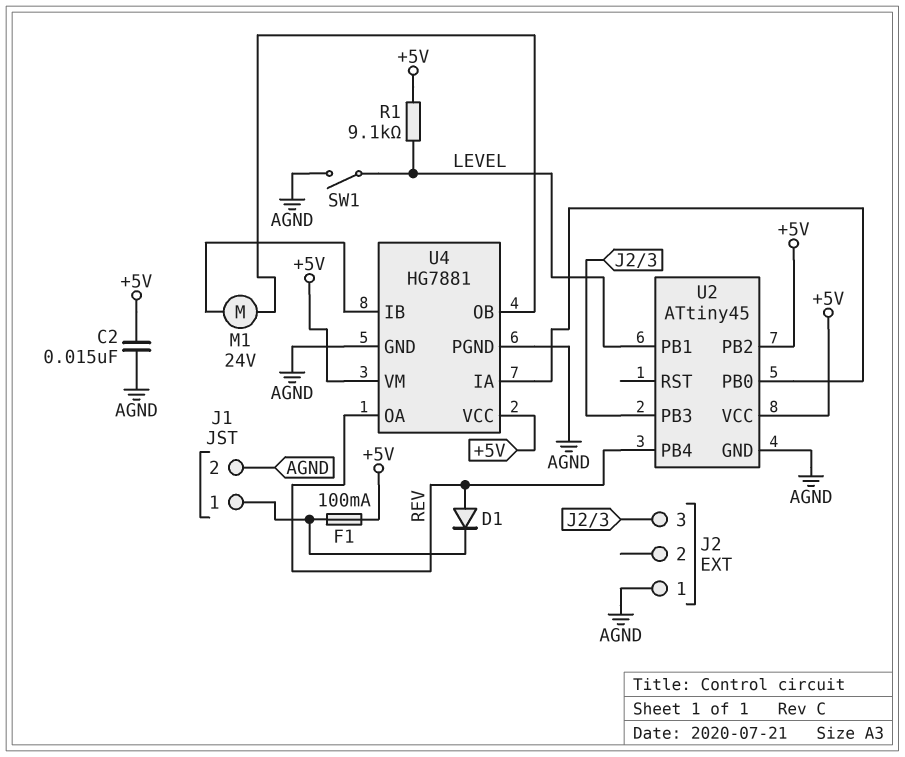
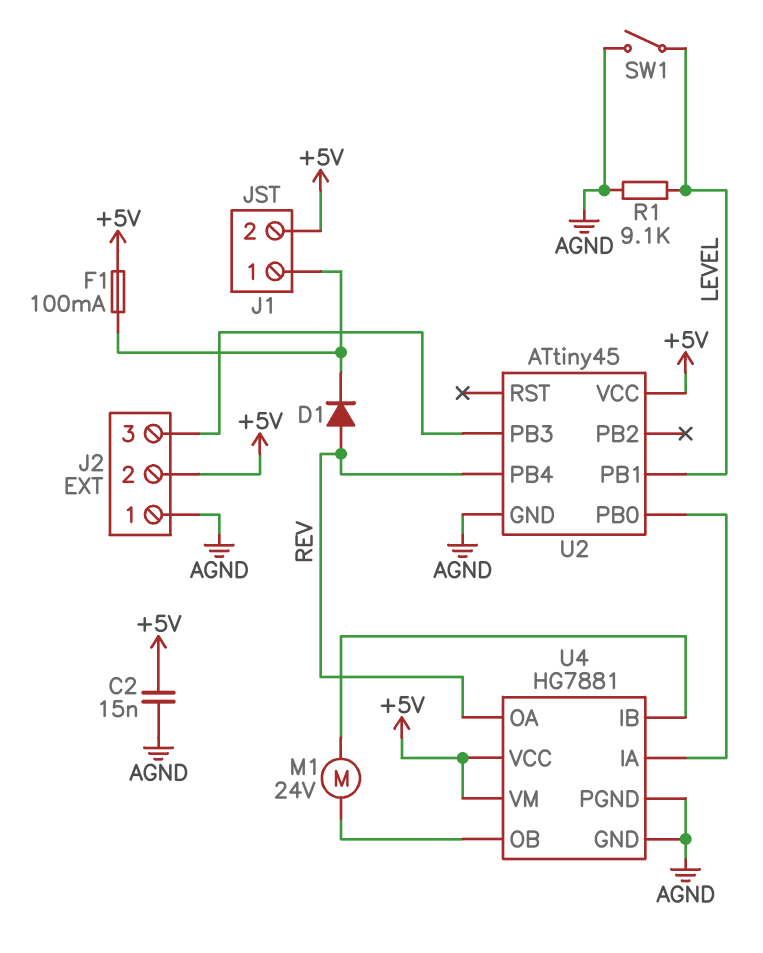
J1 pin 2: AGND -> +5V
J2 pin 2: none -> +5V
R1: 9.1k (+5V, LEVEL) -> 9.1k (AGND, LEVEL)
U2 pin PB2: +5V -> none

